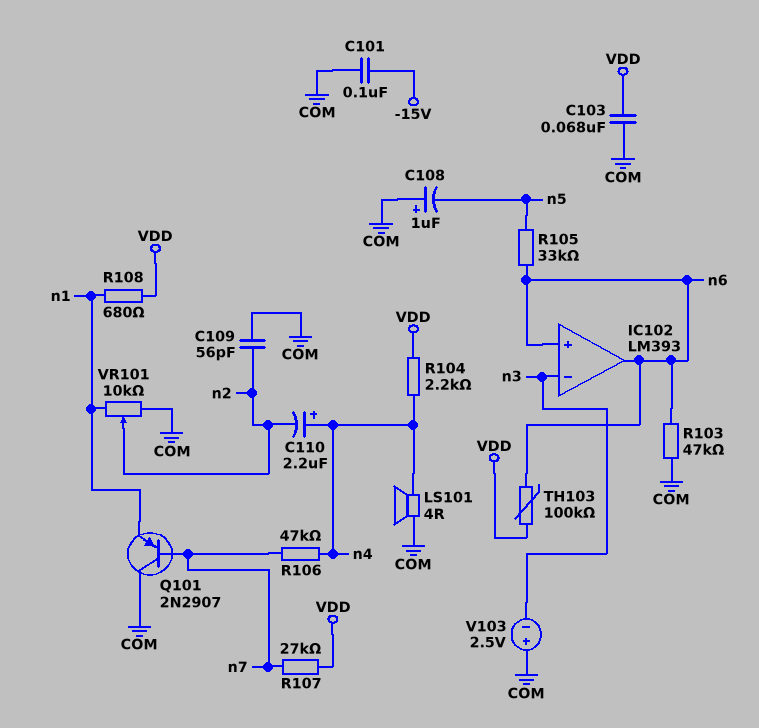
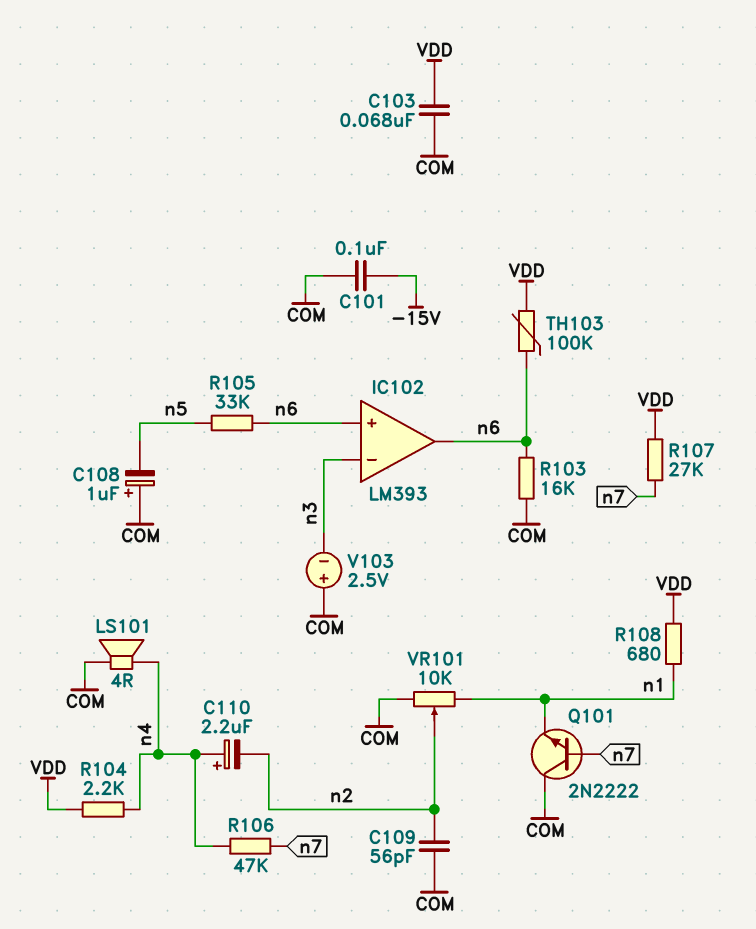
Q101: PNP 2N2907 (B n7, C COM, E n1) -> NPN 2N2222 (B n7, C COM, E n1)
R103: 47k (COM, n6) -> 16k (COM, n6)

